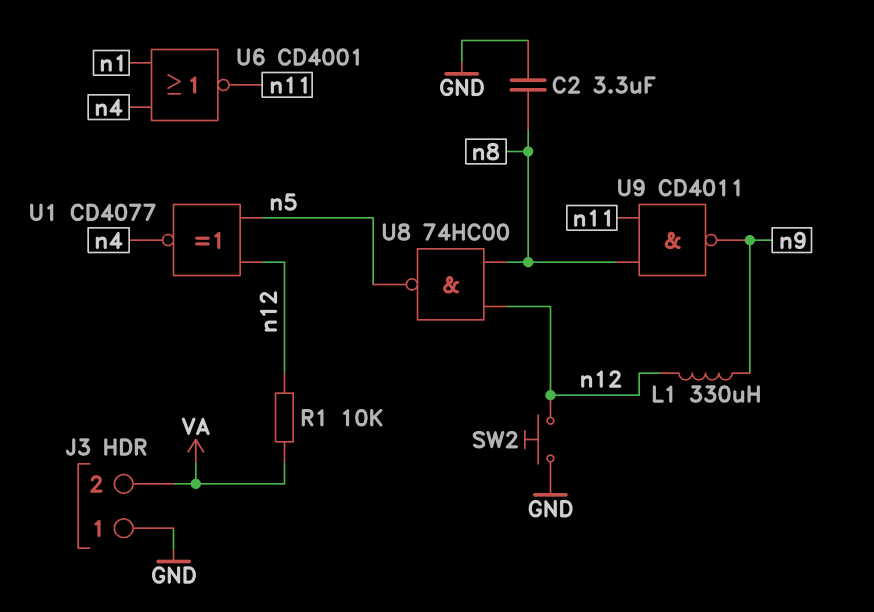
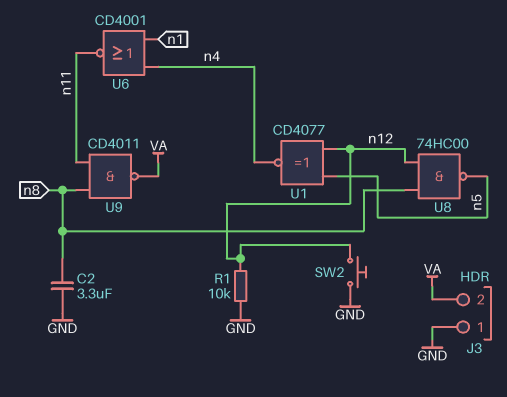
L1: 330uH (n9, n12) -> none
R1: 10k (VA, n12) -> 10k (GND, n12)
U9: NAND CD4011 (in n8, in n11, out n9) -> NAND CD4011 (in n8, in n11, out VA)

